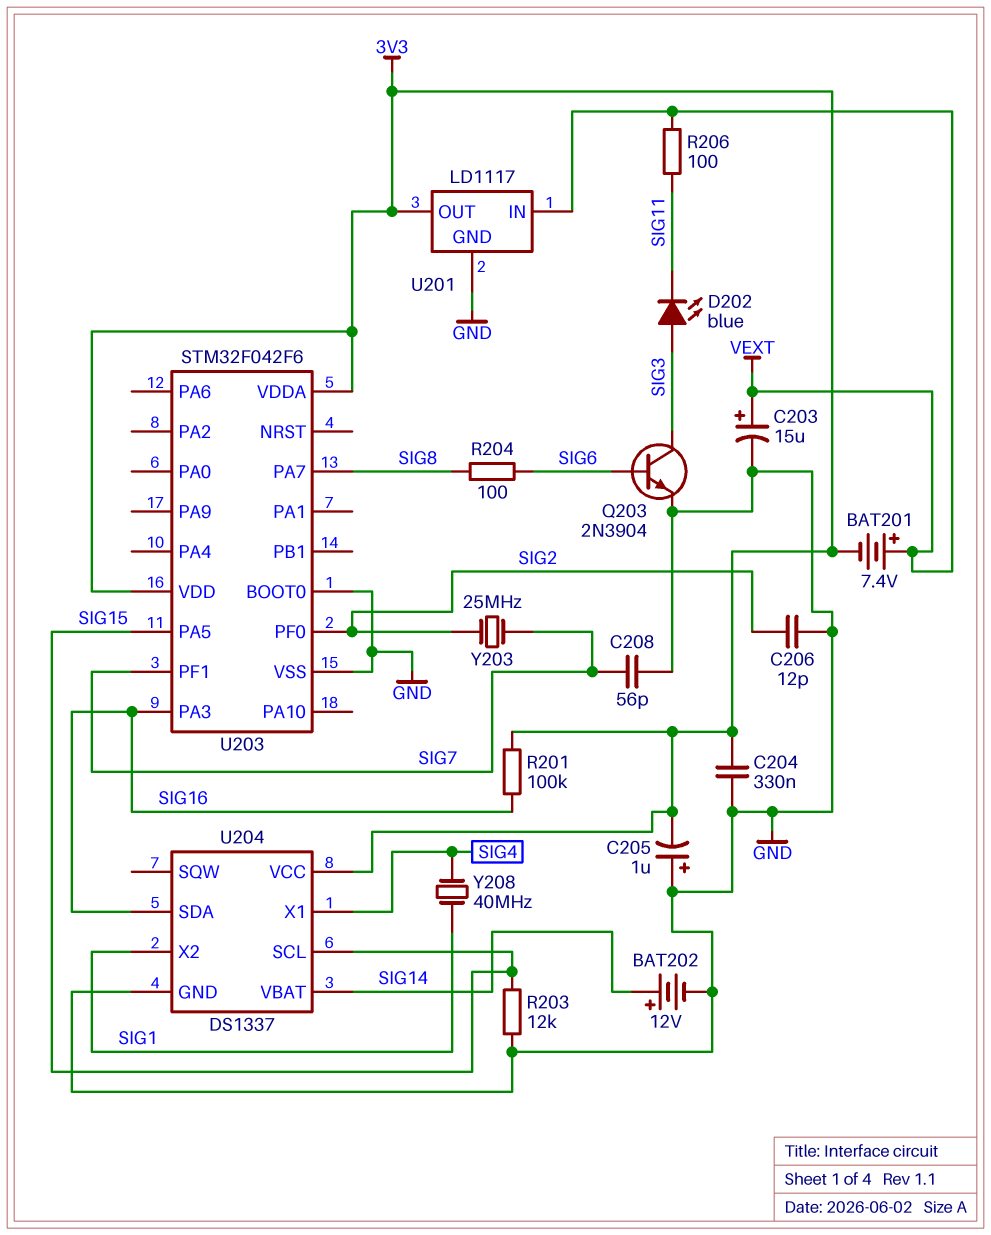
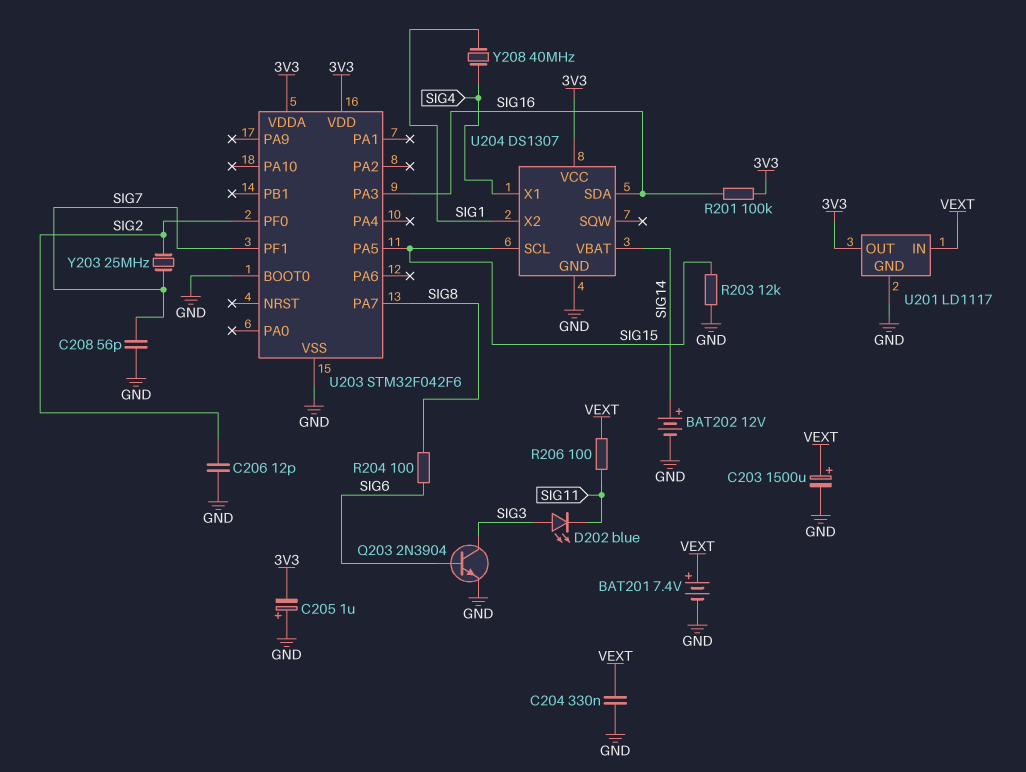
BAT201: 7.4V (plus VEXT, minus 3V3) -> 7.4V (plus VEXT, minus GND)
C203: 15uF (plus VEXT, minus GND) -> 1500uF (plus VEXT, minus GND)
C204: 330nF (3V3, GND) -> 330nF (GND, VEXT)
U204: DS1337 -> DS1307

